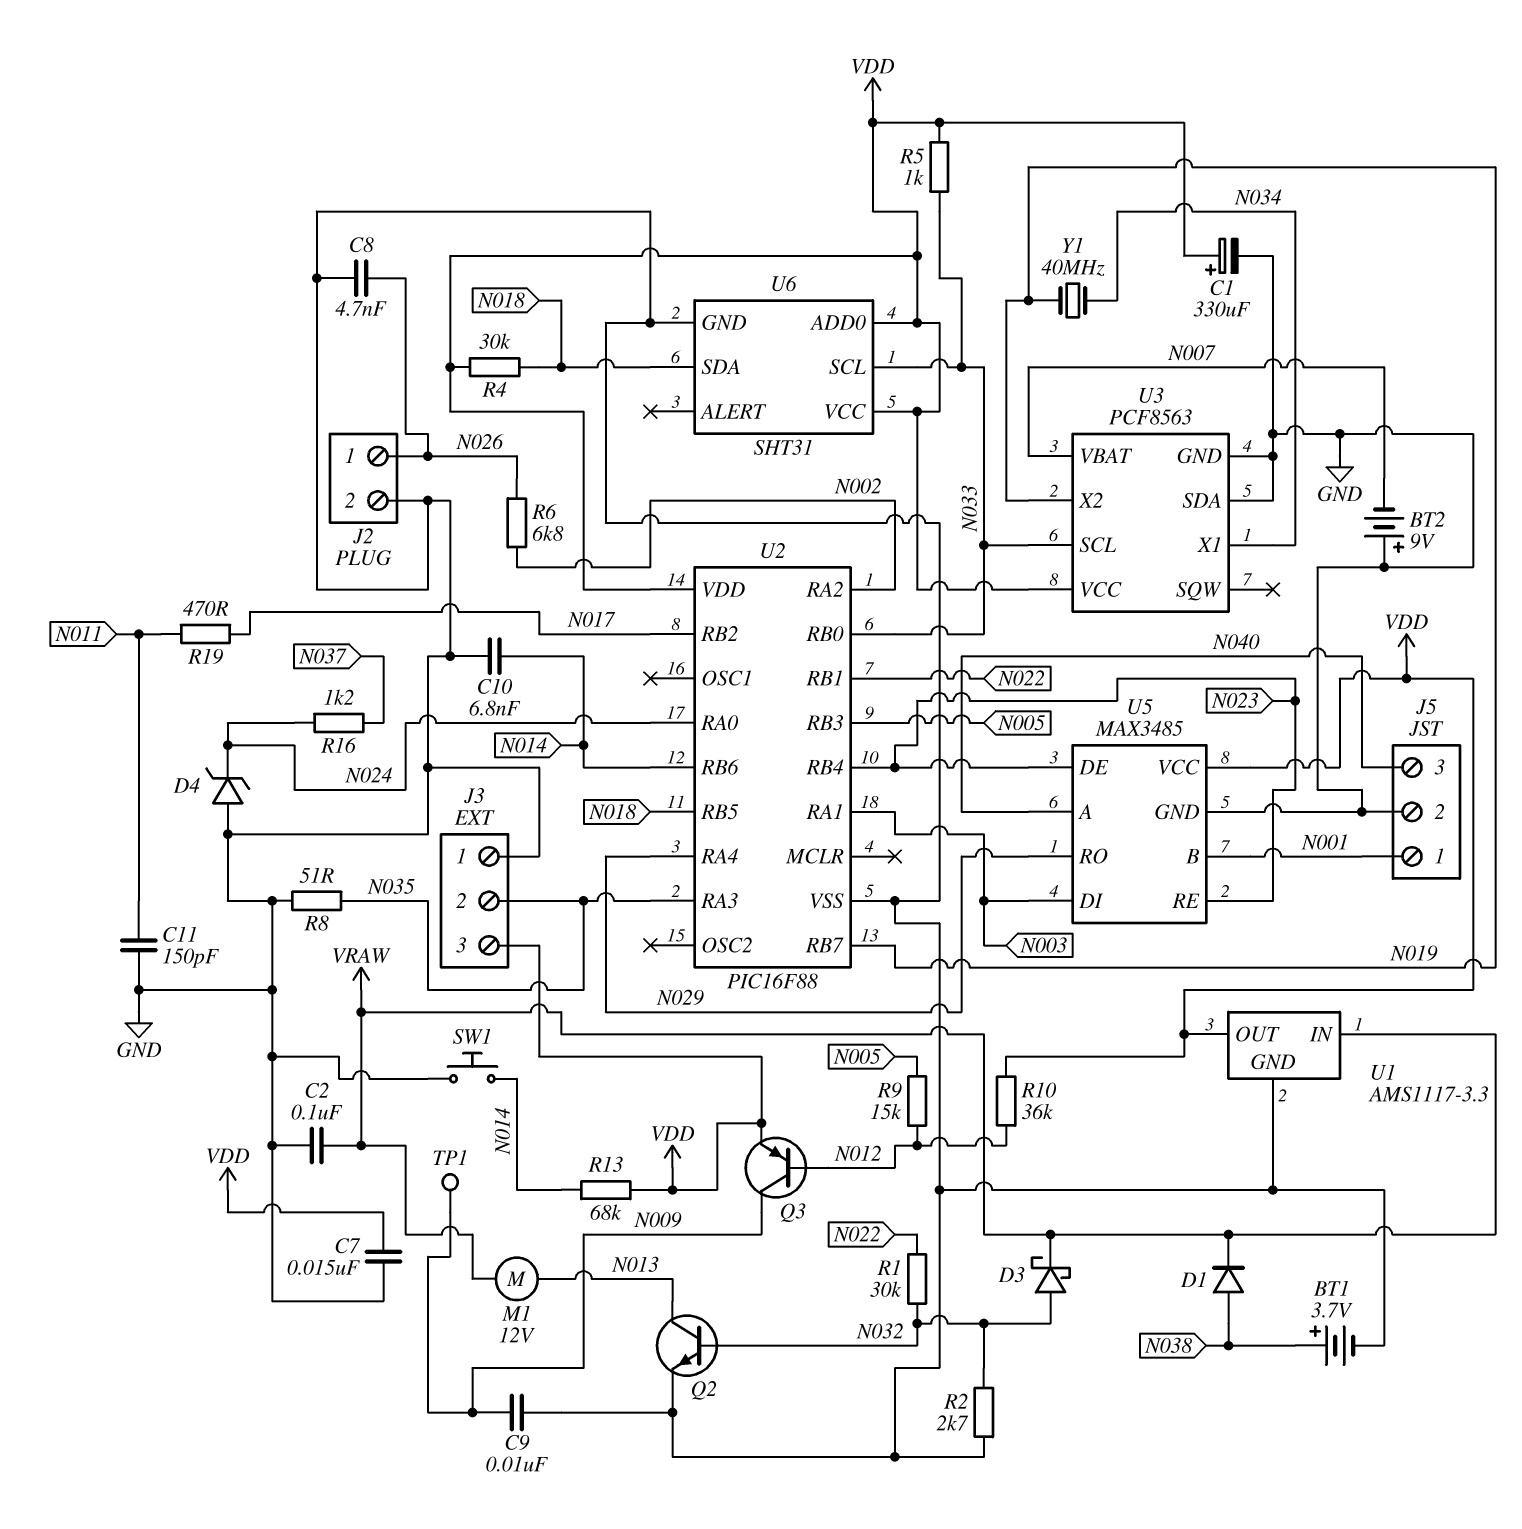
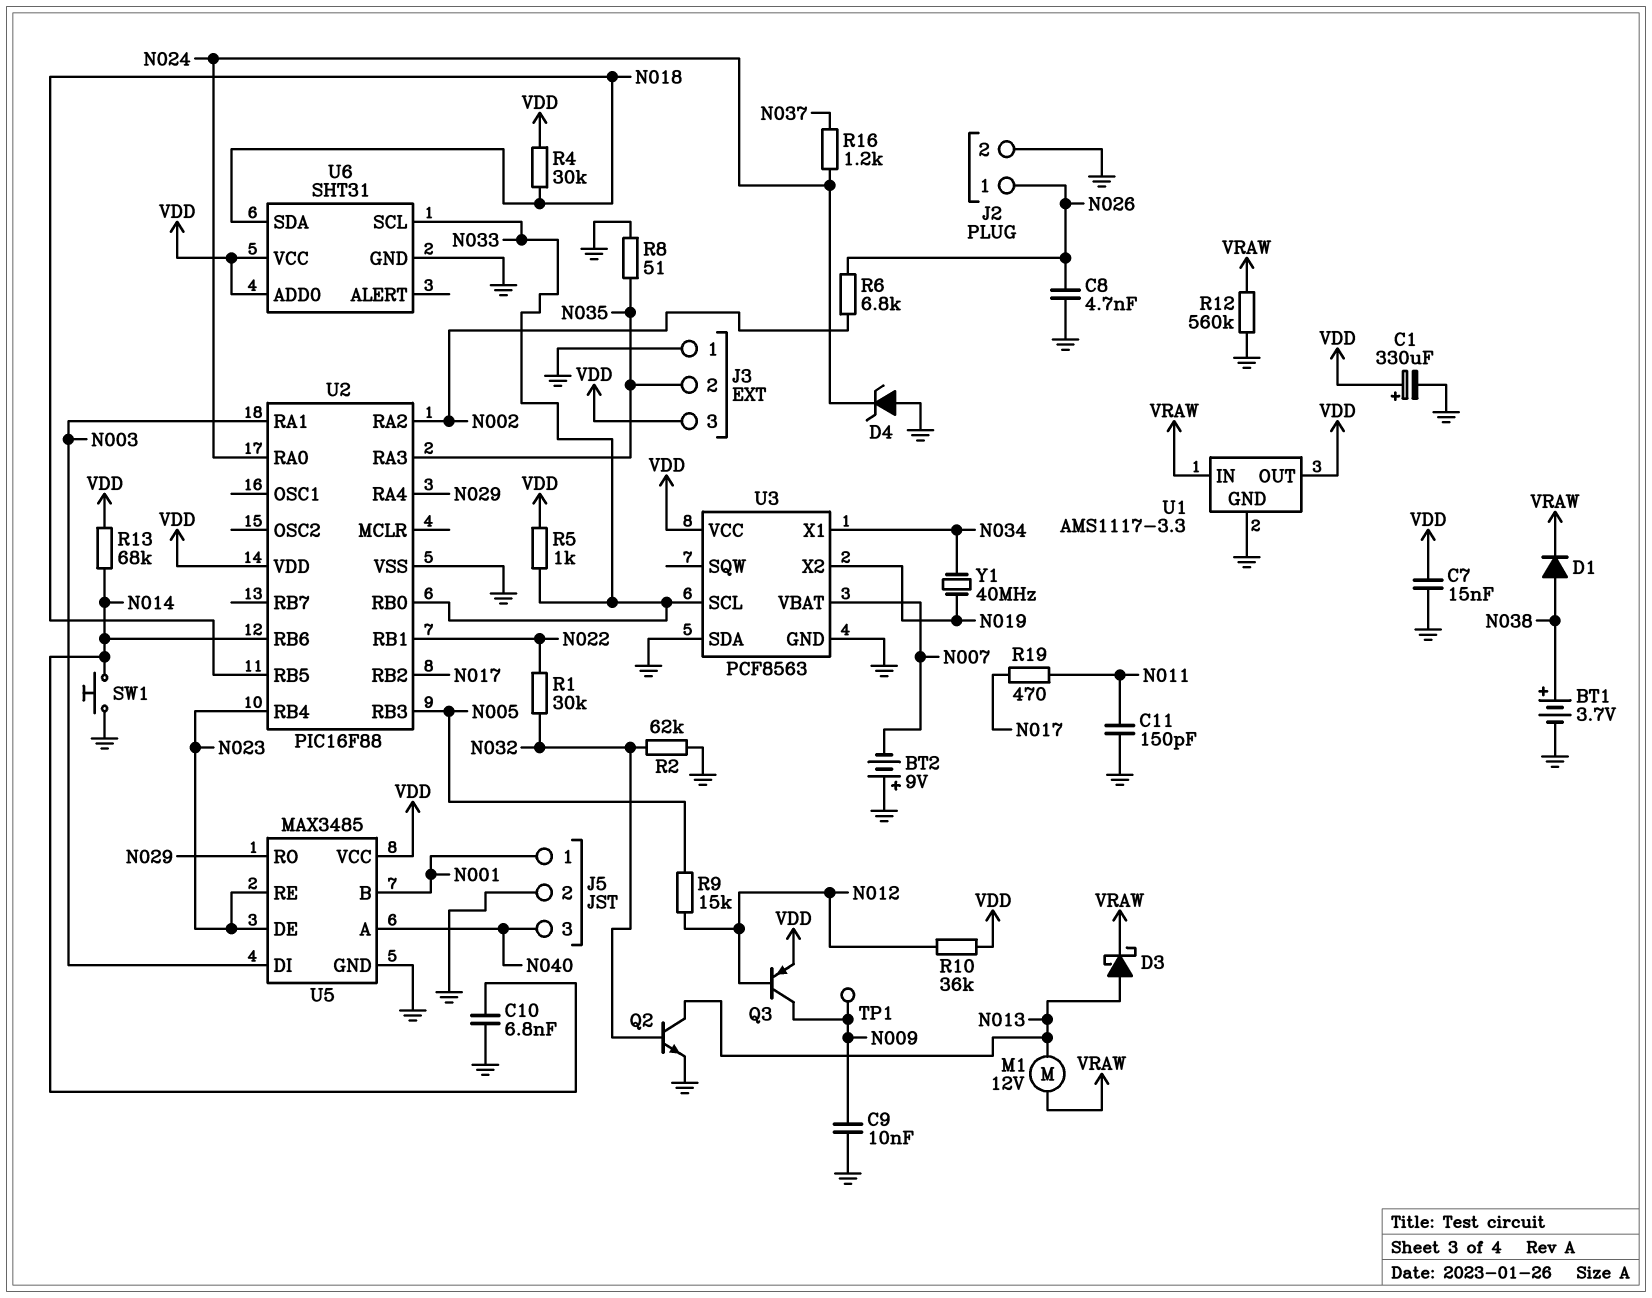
C2: 100nF (GND, VRAW) -> none
D3: schottky (A N032, K VRAW) -> schottky (A N013, K VRAW)
R2: 2.7k (GND, N032) -> 62k (GND, N032)
R12: none -> 560k (GND, VRAW)
U2 pin RB7: N019 -> none

